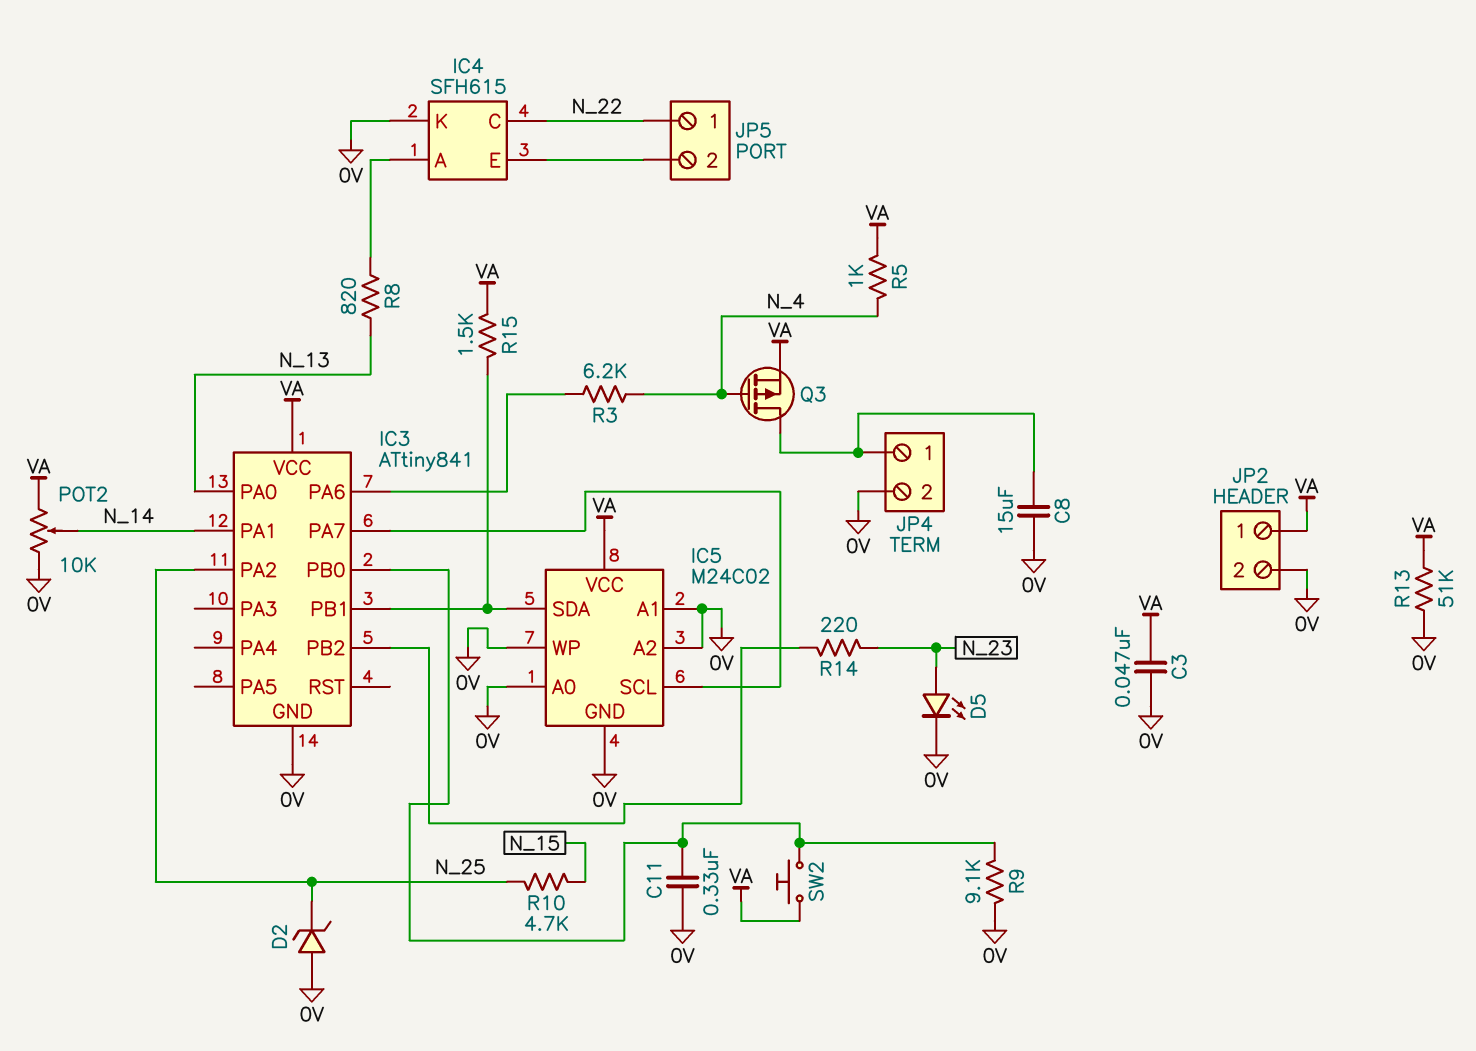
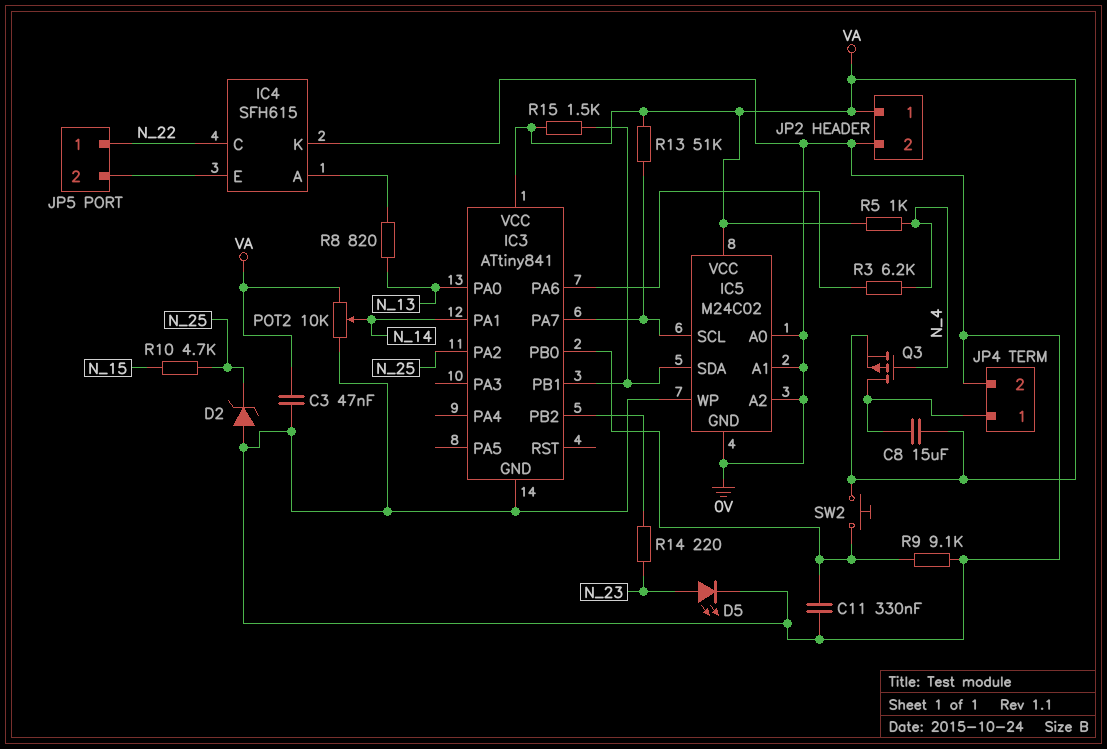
C8: 15uF (0V, JP4/1) -> 15uF (JP4/1, VA)
R13: 51k (0V, VA) -> 51k (IC3/PA7, VA)

